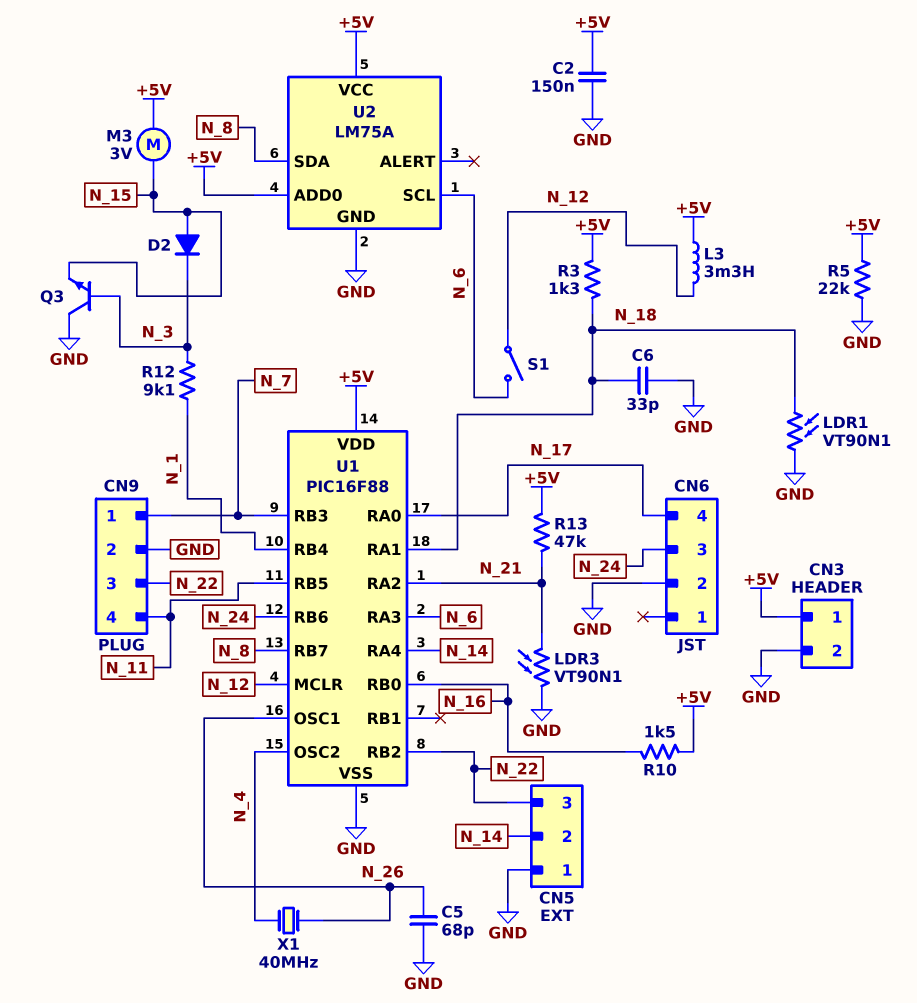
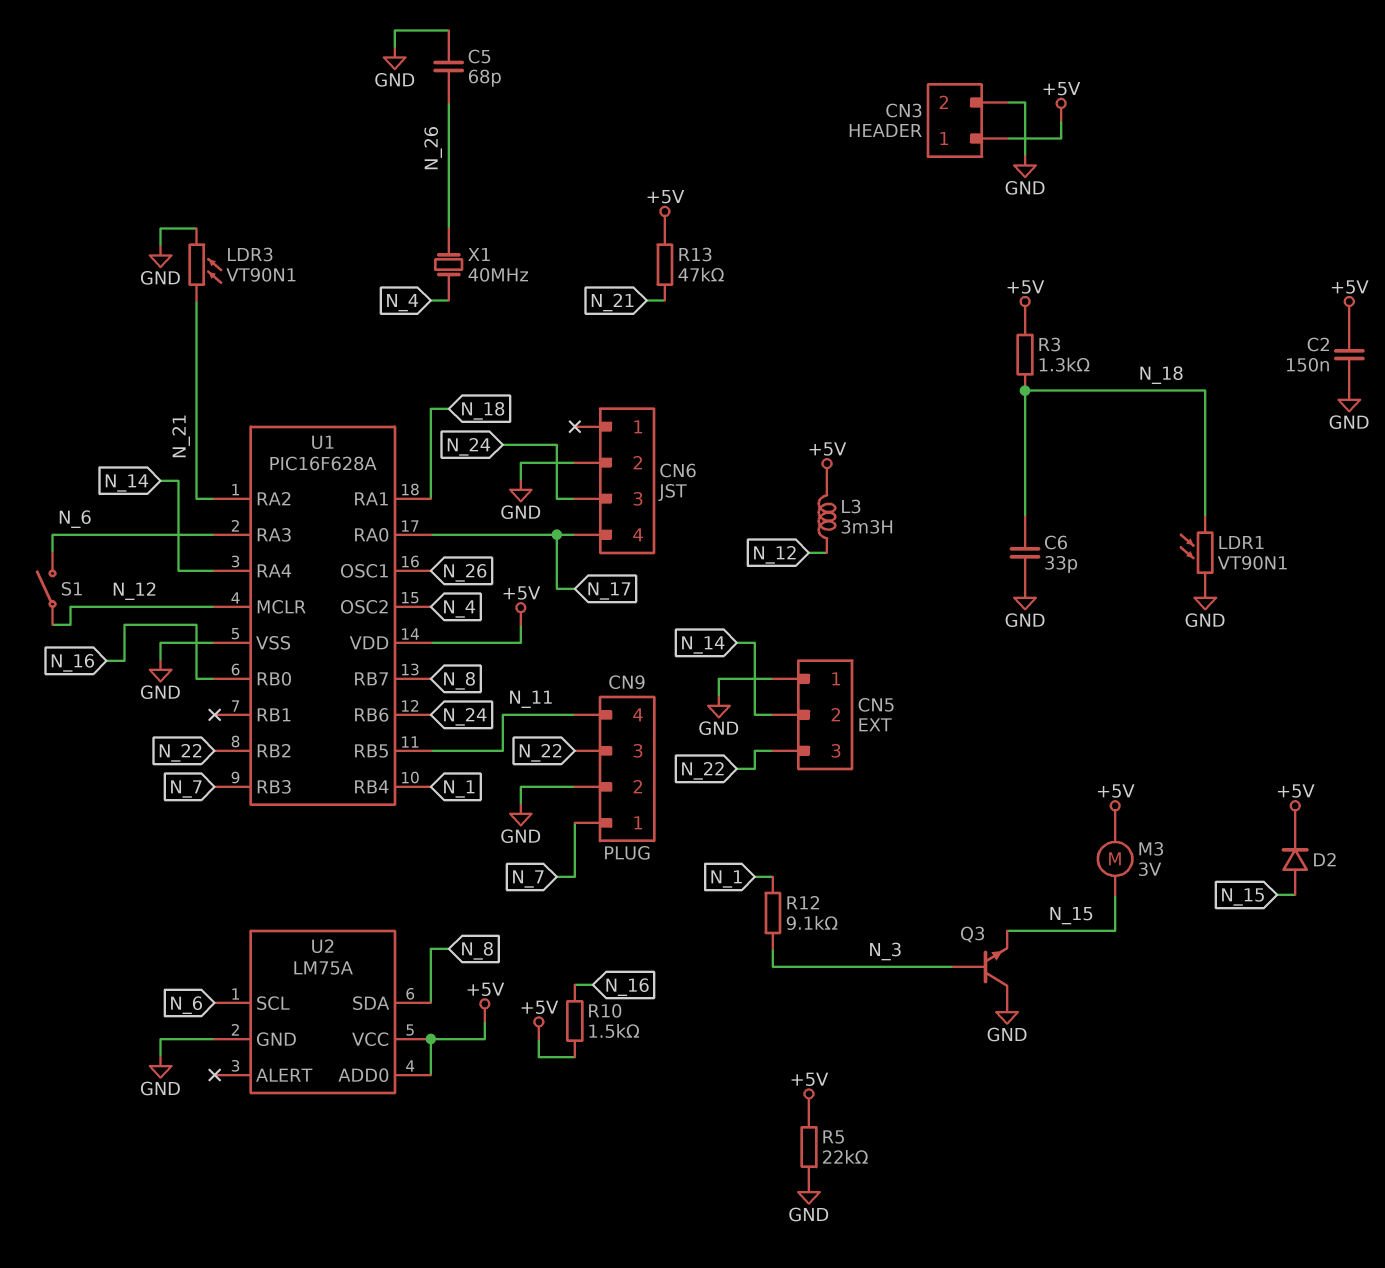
D2: diode (A N_15, K N_3) -> diode (A N_15, K +5V)
U1: PIC16F88 -> PIC16F628A

